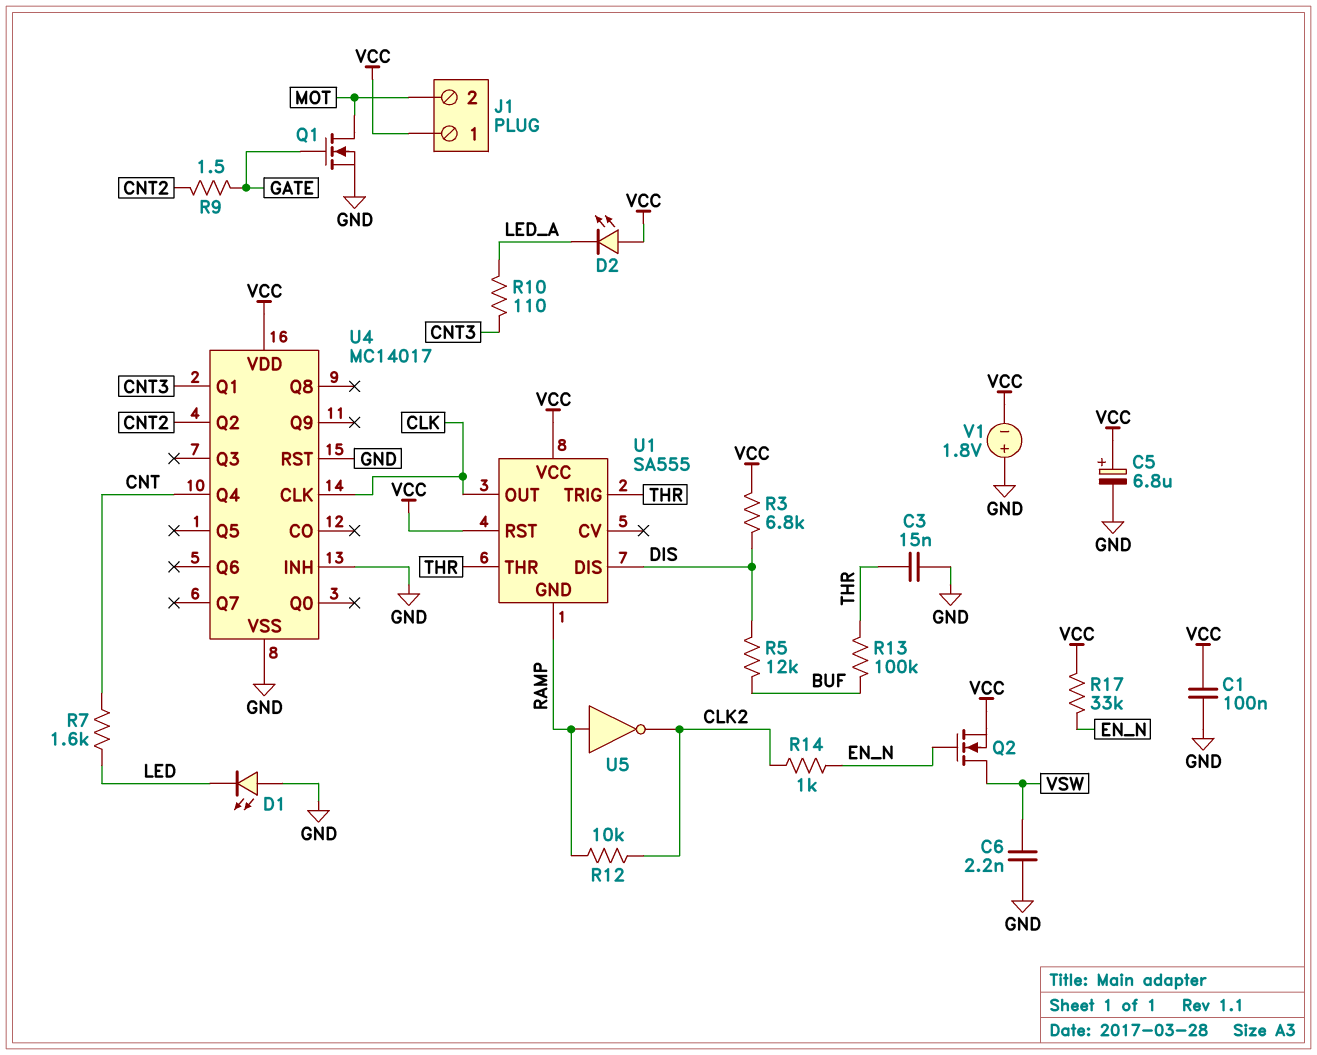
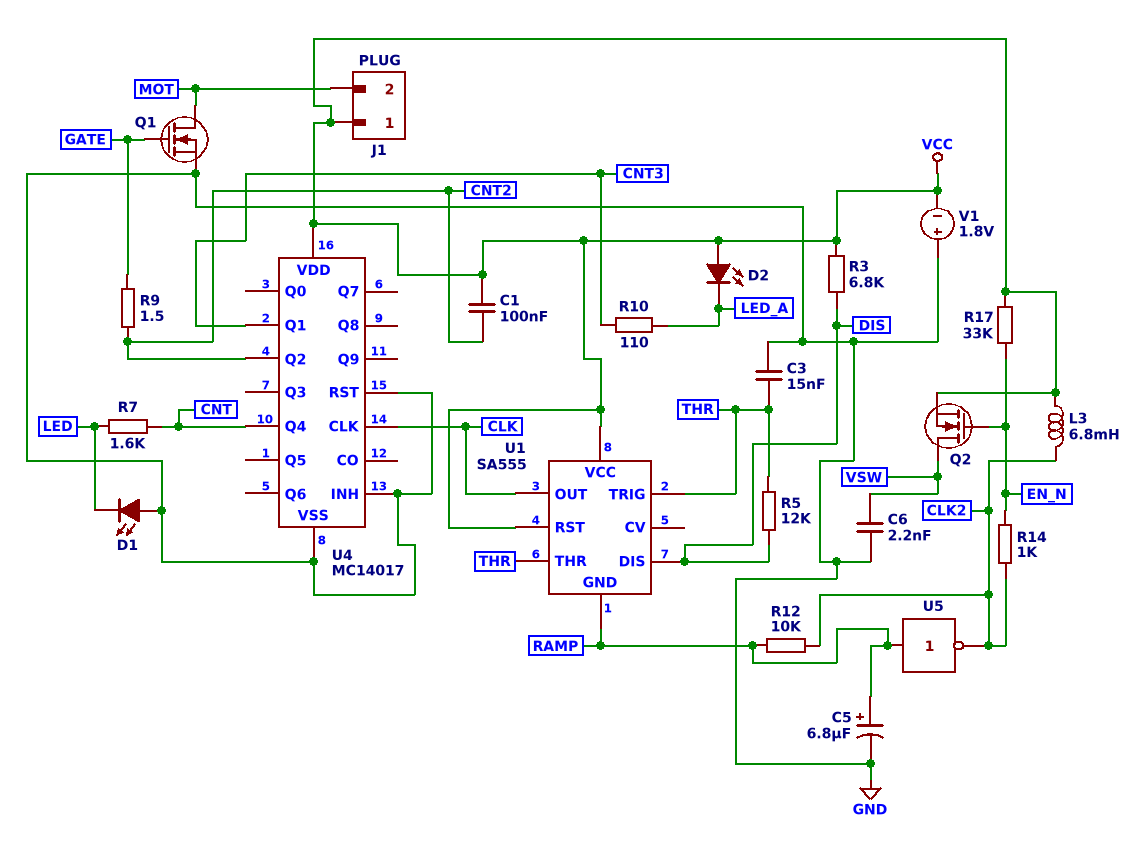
C1: 100nF (GND, VCC) -> 100nF (CNT2, VCC)
C5: 6.8uF (plus VCC, minus GND) -> 6.8uF (plus RAMP, minus GND)
L3: none -> 6.8mH (CLK2, VCC)
R5: 12k (BUF, DIS) -> 12k (DIS, THR)
R13: 100k (BUF, THR) -> none

